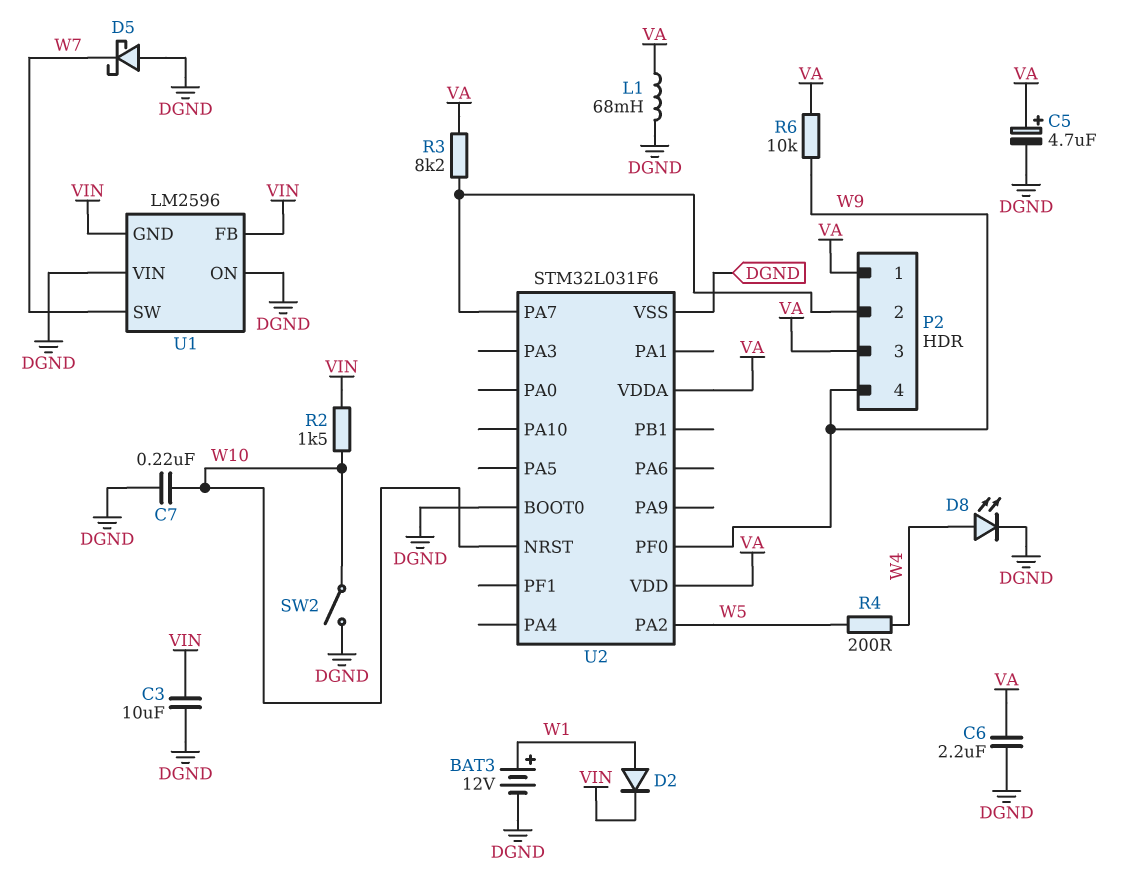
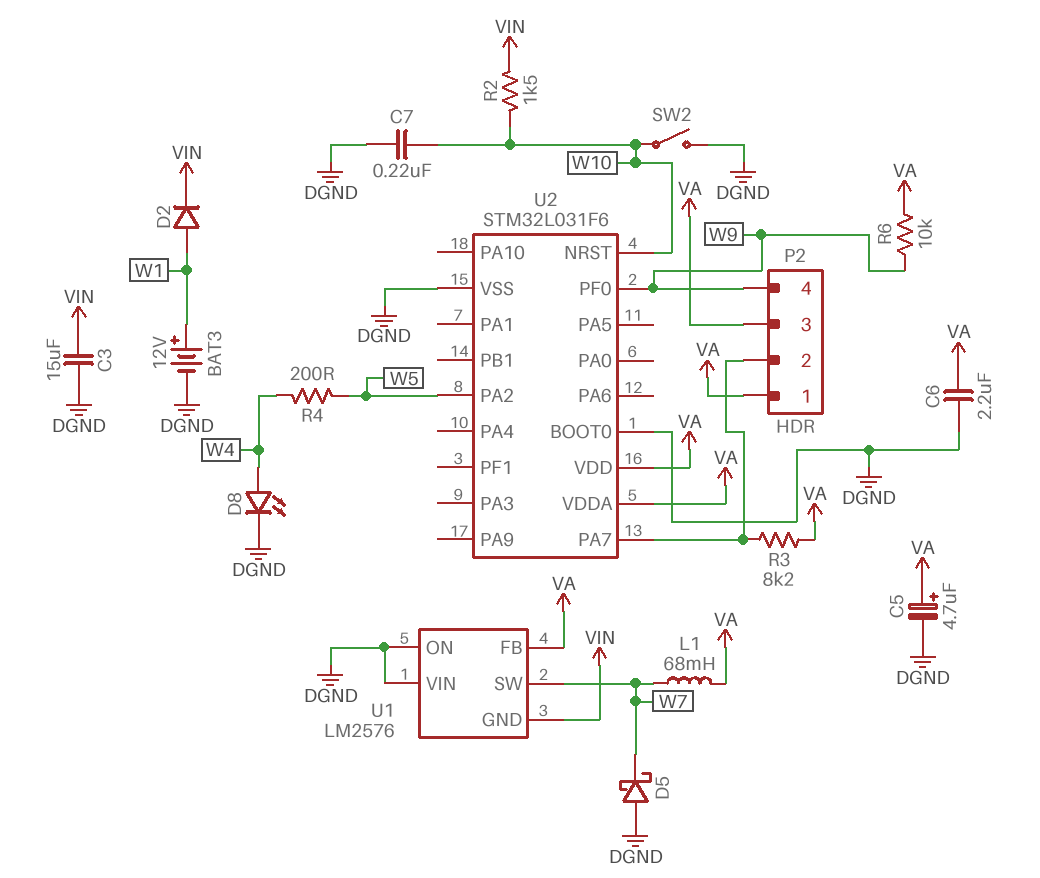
C3: 10uF (DGND, VIN) -> 15uF (DGND, VIN)
L1: 68mH (DGND, VA) -> 68mH (VA, W7)
U1: LM2596 -> LM2576
U1 pin FB: VIN -> VA

